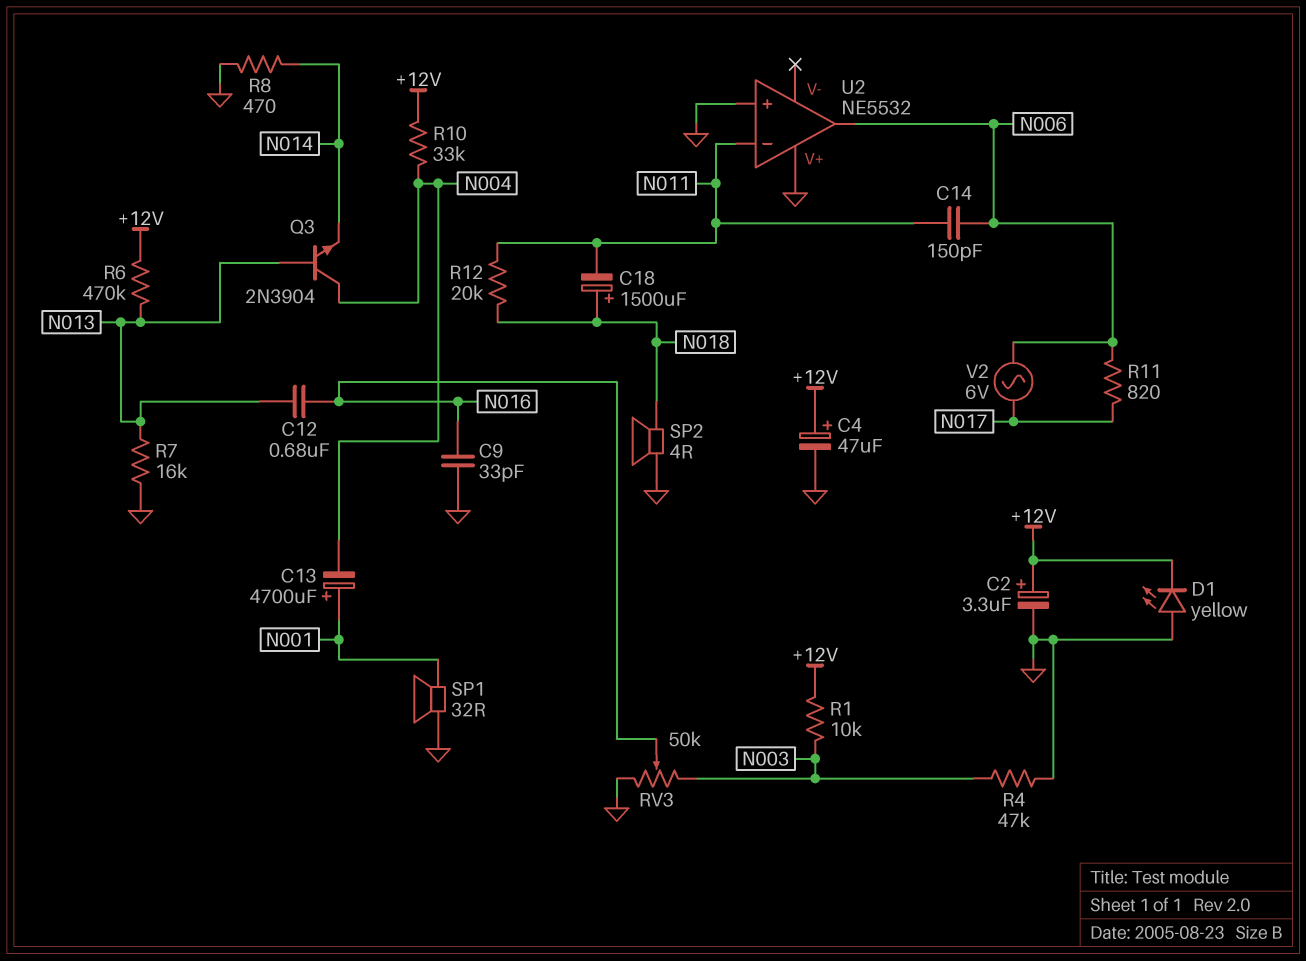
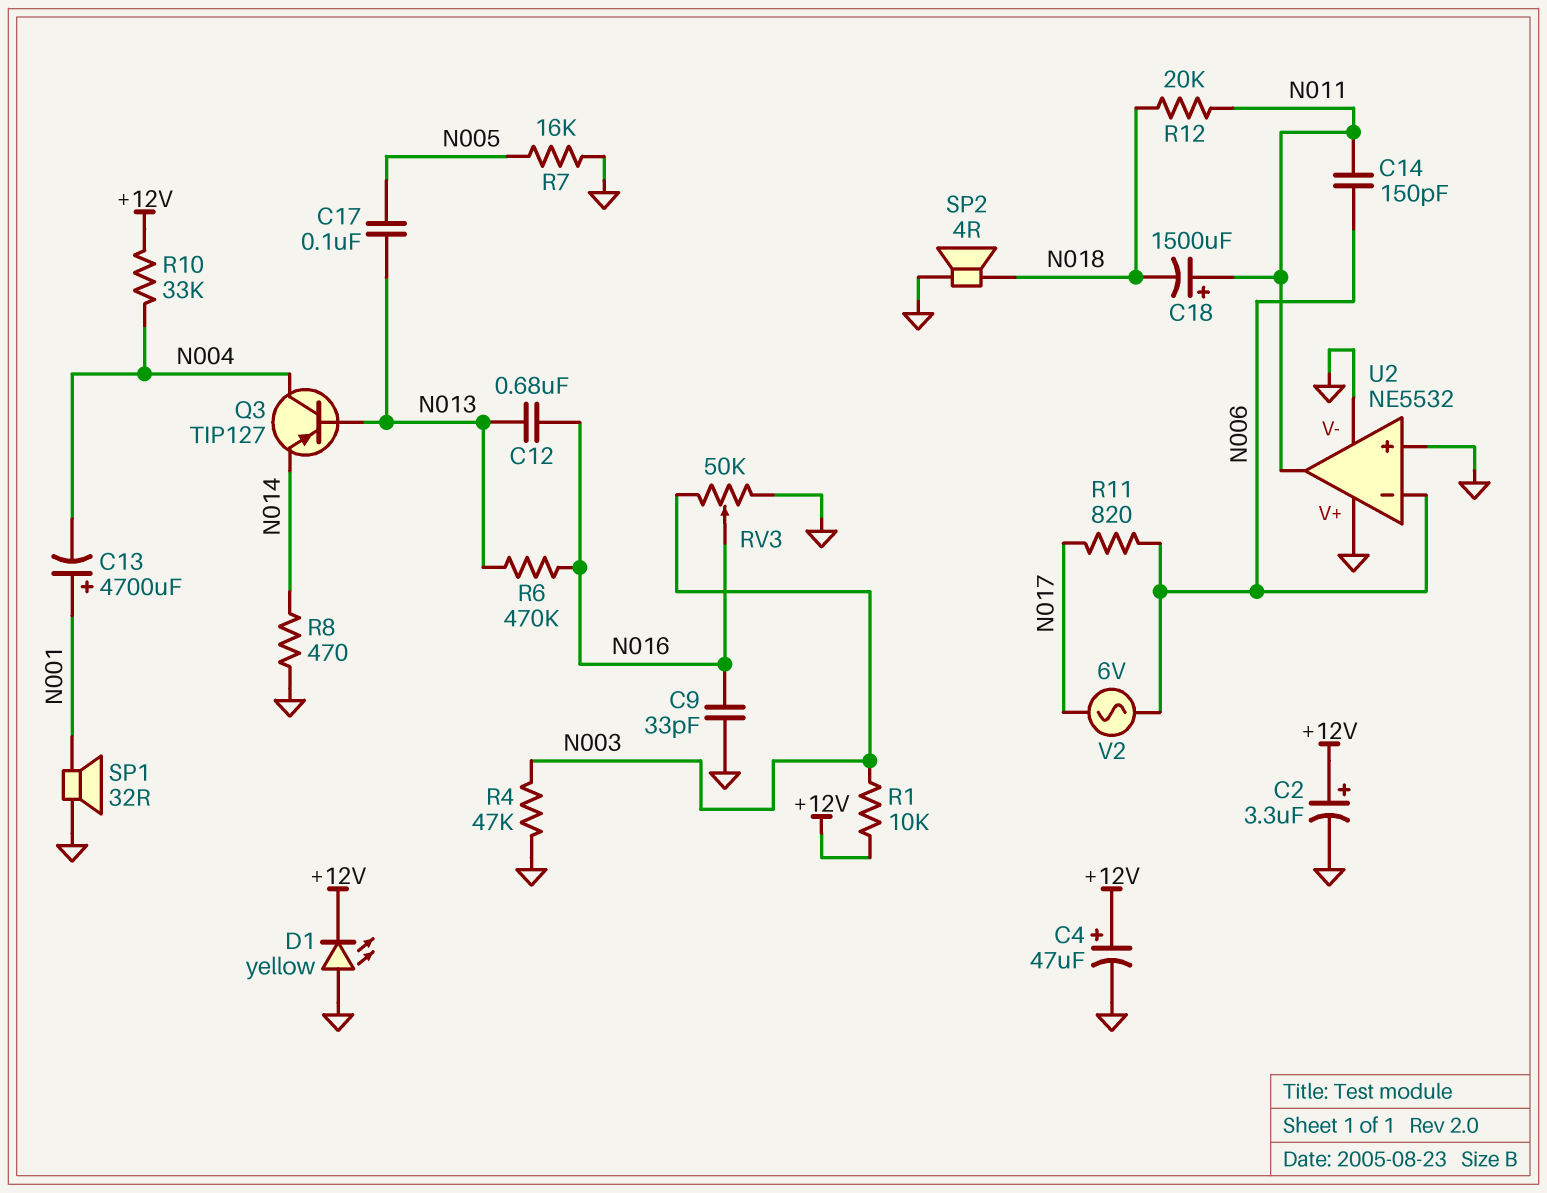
C17: none -> 100nF (N005, N013)
C18: 1500uF (plus N018, minus N011) -> 1500uF (plus N011, minus N018)
Q3: NPN 2N3904 (B N013, C N004, E N014) -> PNP TIP127 (B N013, C N004, E N014)
R6: 470k (+12V, N013) -> 470k (N013, N016)
R7: 16k (GND, N013) -> 16k (GND, N005)
U2 pin V-: none -> GND
U2 pin in-: N011 -> N006
U2 pin out: N006 -> N011

